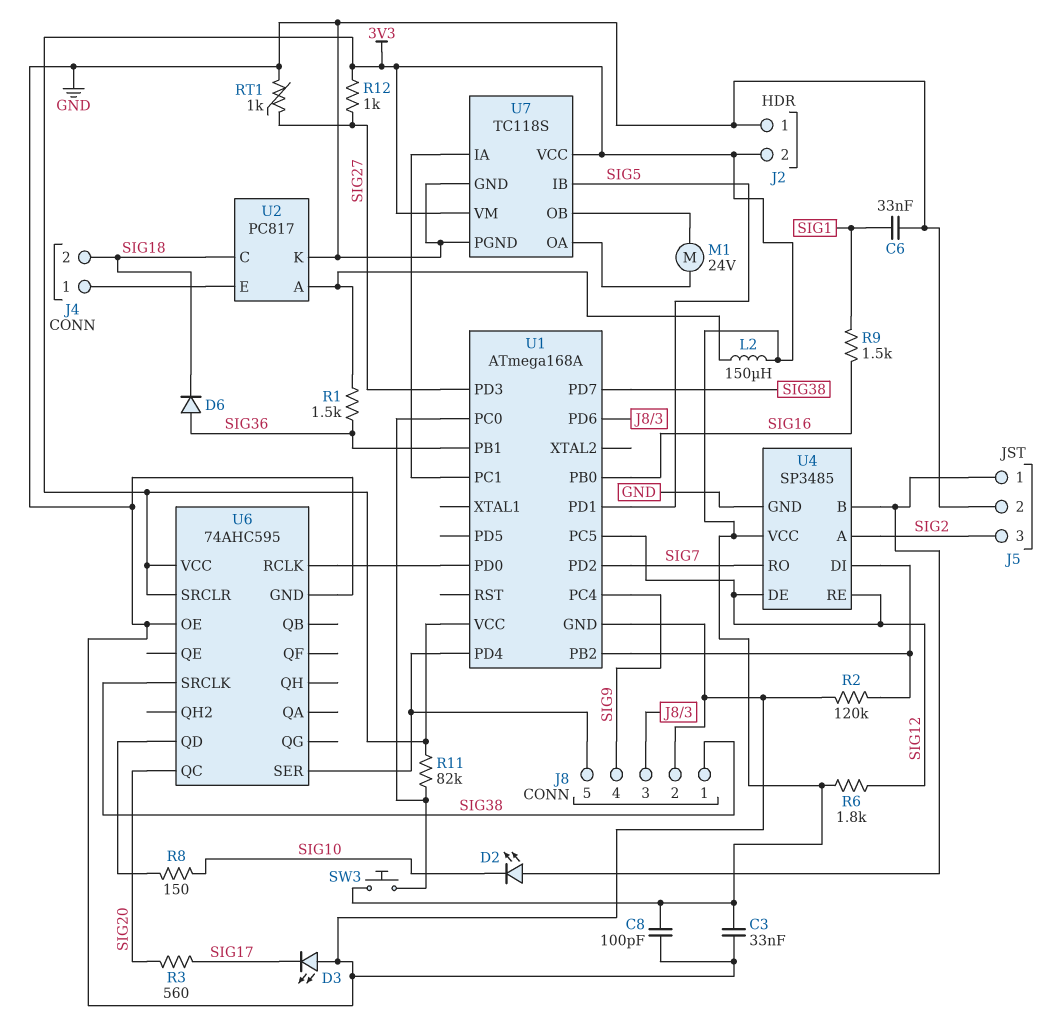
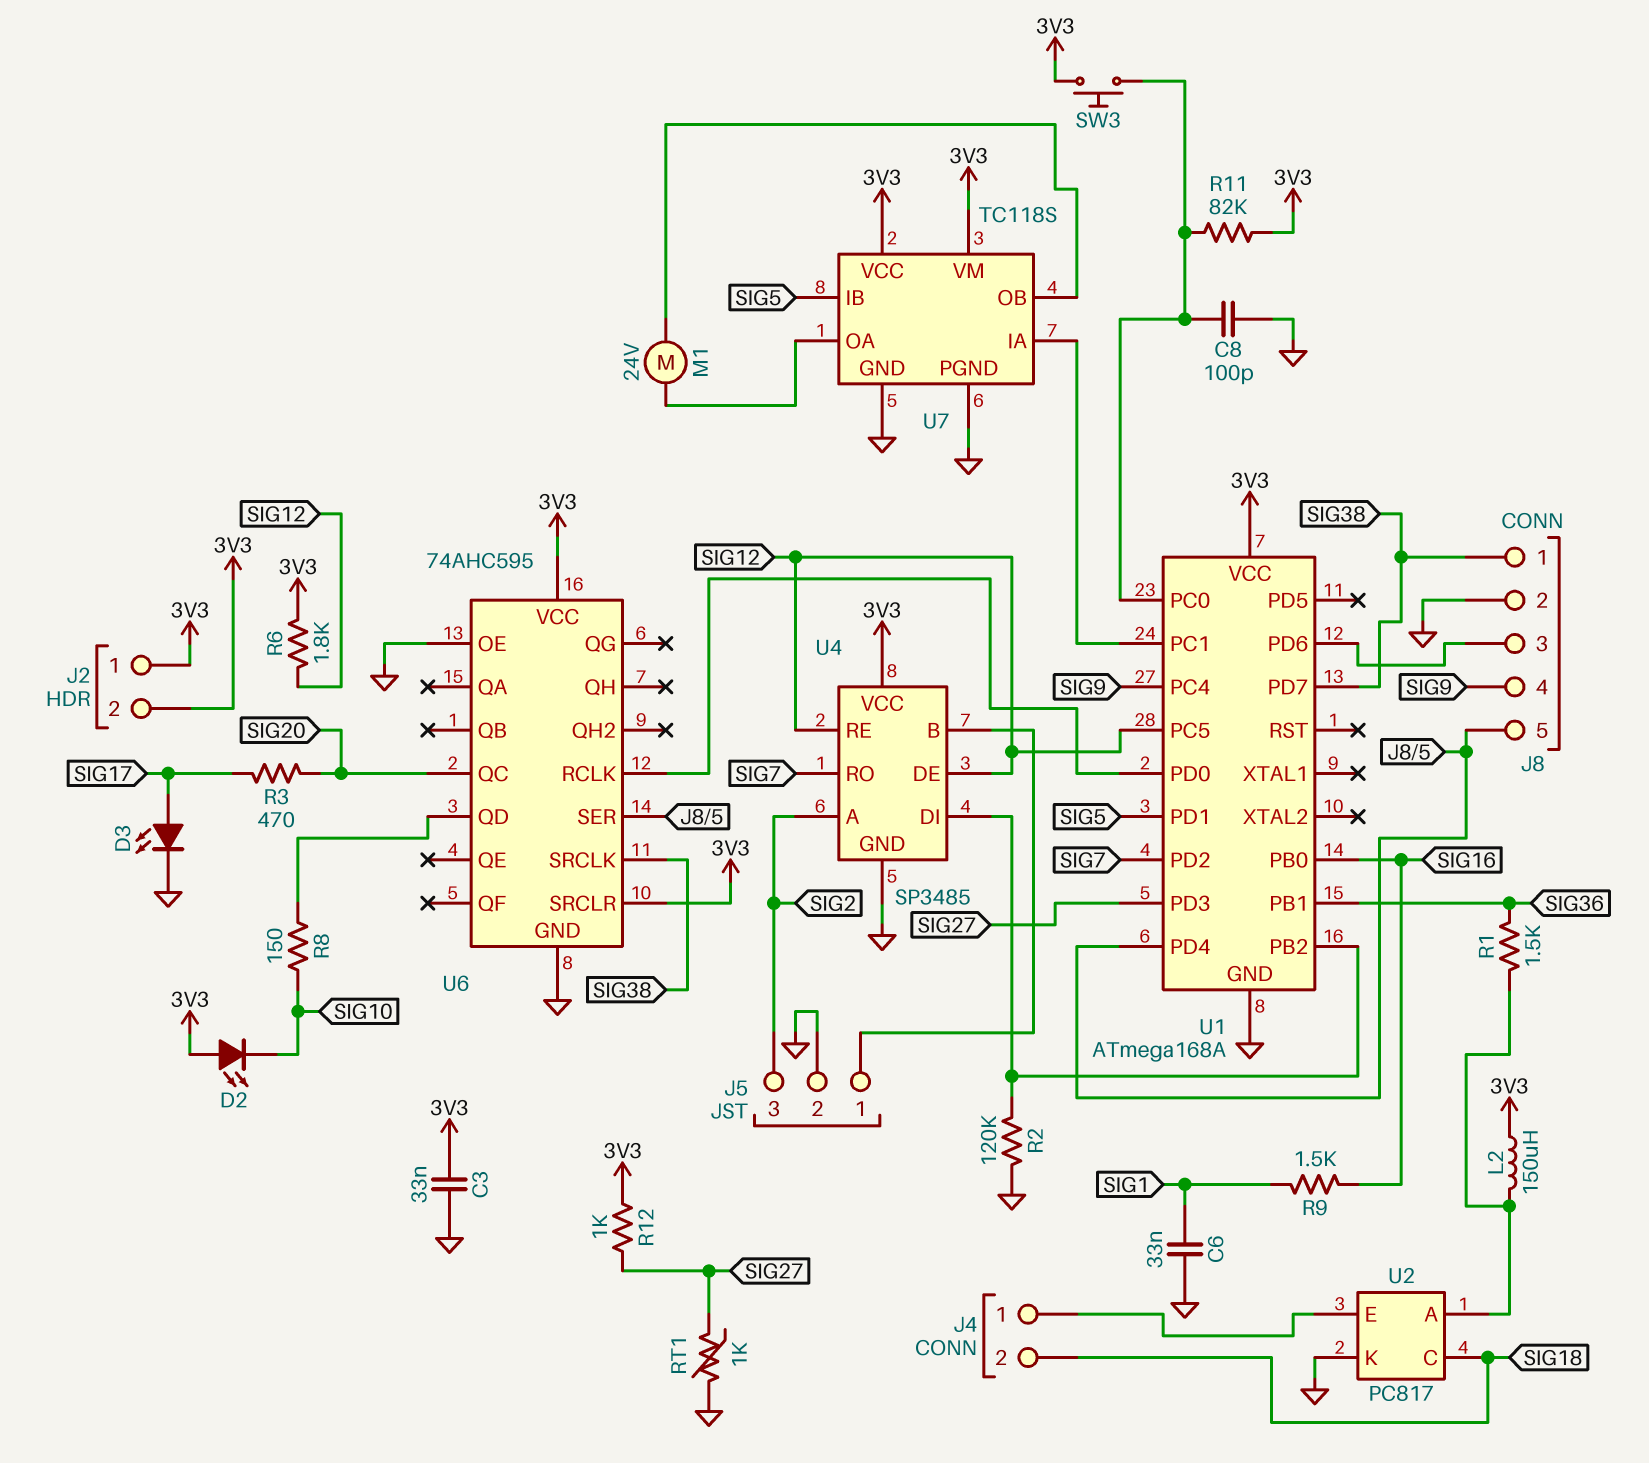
C8: 100pF (3V3, GND) -> 100pF (GND, U1/PC0)
D2: LED (A J5/1, K SIG10) -> LED (A 3V3, K SIG10)
D3: LED (A GND, K SIG17) -> LED (A SIG17, K GND)
D6: diode (A SIG36, K SIG18) -> none
J2 pin 1: GND -> 3V3
R3: 560 (SIG17, SIG20) -> 470 (SIG17, SIG20)

